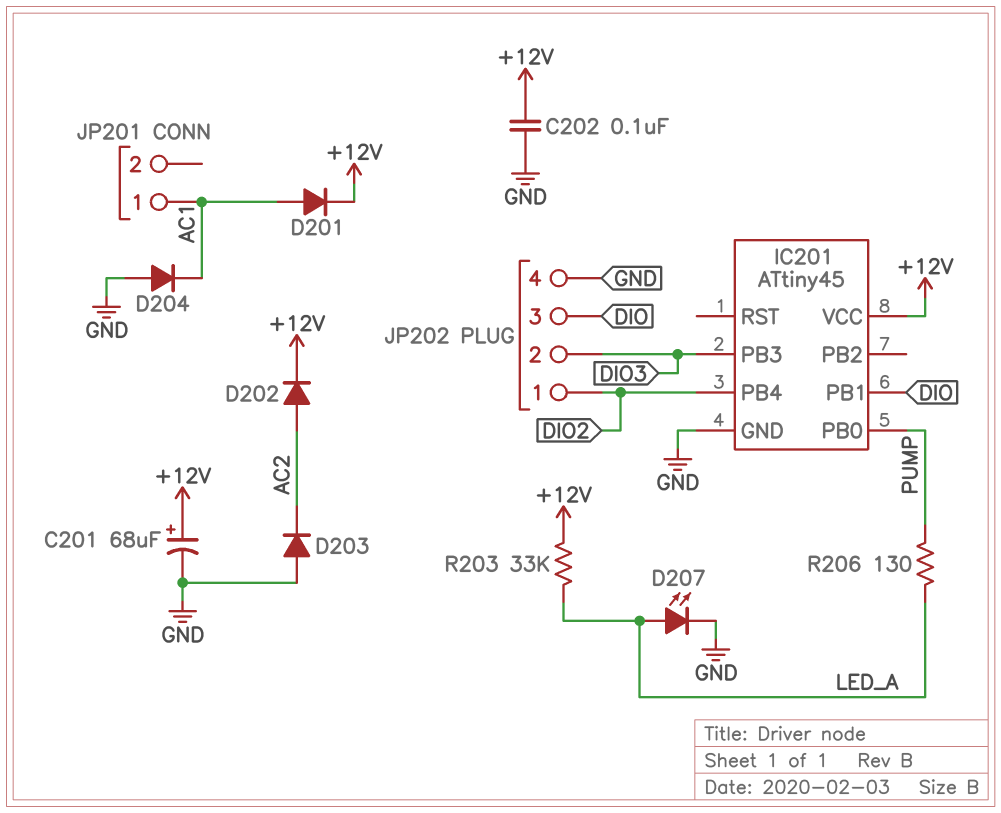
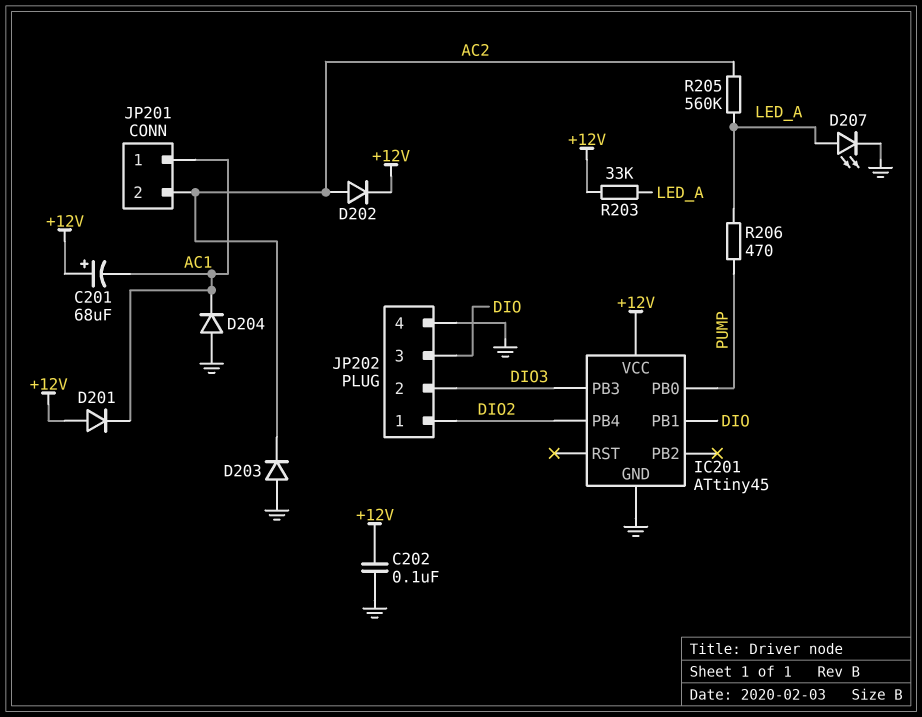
C201: 68uF (plus +12V, minus GND) -> 68uF (plus +12V, minus AC1)
D201: diode (A AC1, K +12V) -> diode (A +12V, K AC1)
JP201 pin 2: none -> AC2
R205: none -> 560k (AC2, LED_A)
R206: 130 (LED_A, PUMP) -> 470 (LED_A, PUMP)

